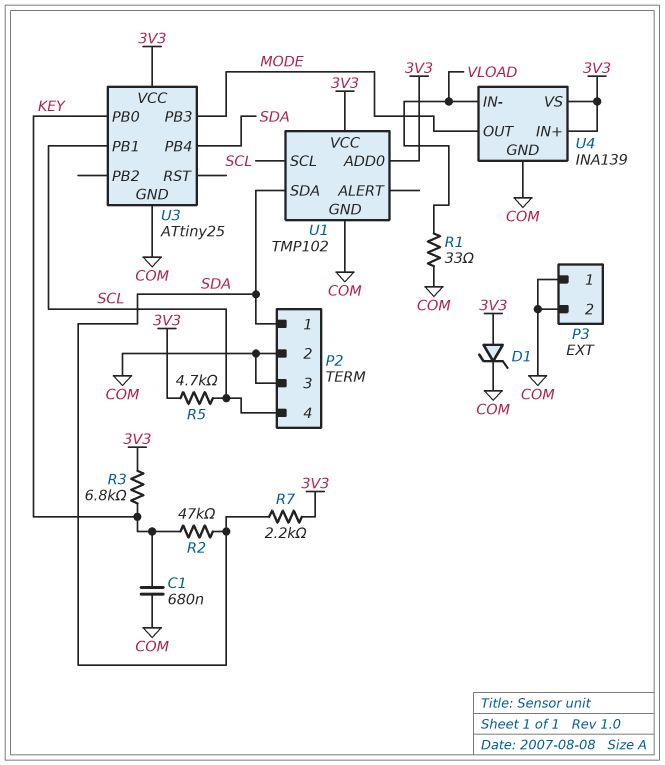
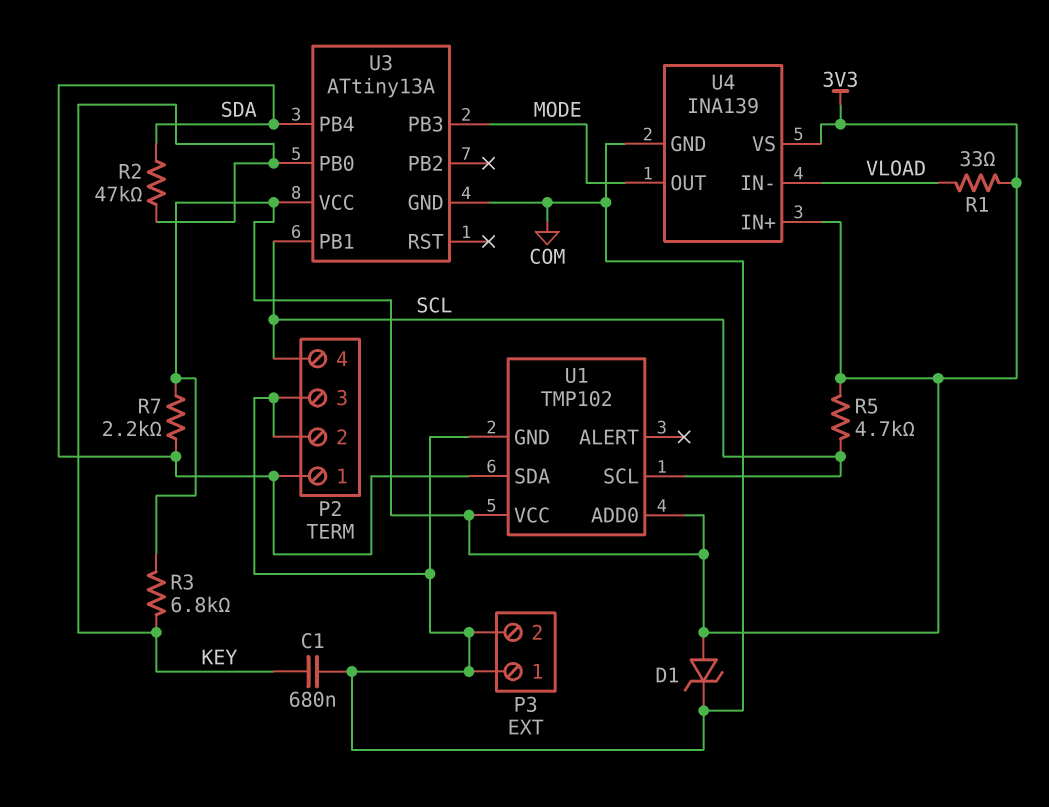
R1: 33 (COM, VLOAD) -> 33 (3V3, VLOAD)
U3: ATtiny25 -> ATtiny13A

